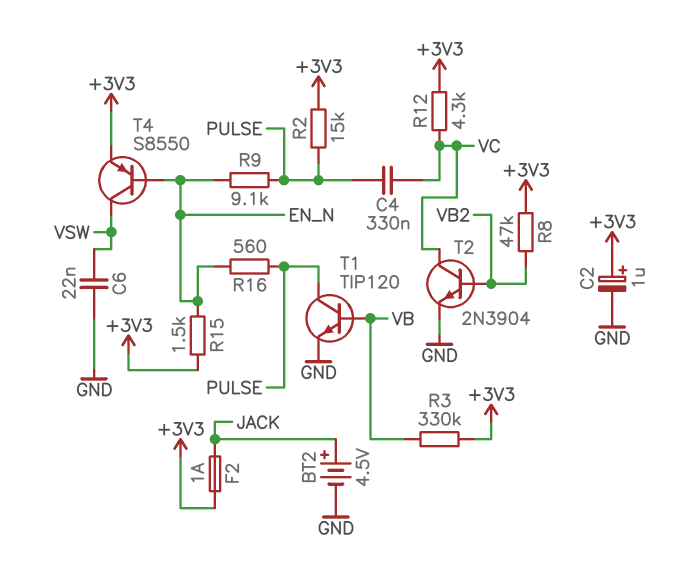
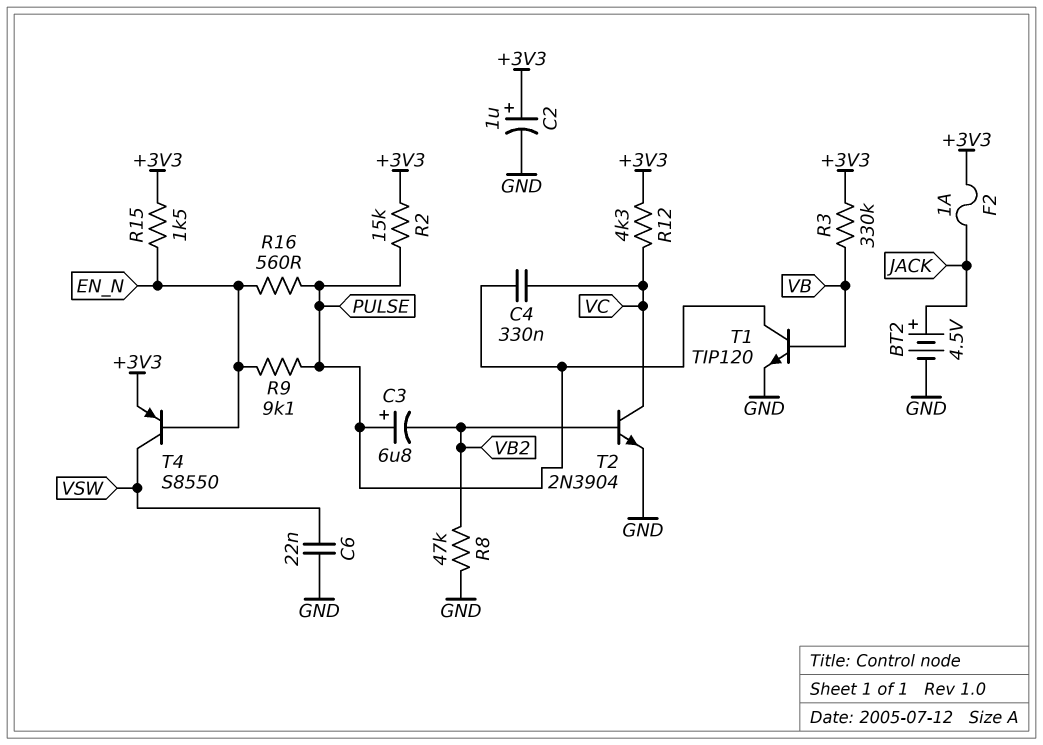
C3: none -> 6.8uF (plus PULSE, minus VB2)
R8: 47k (+3V3, VB2) -> 47k (GND, VB2)

